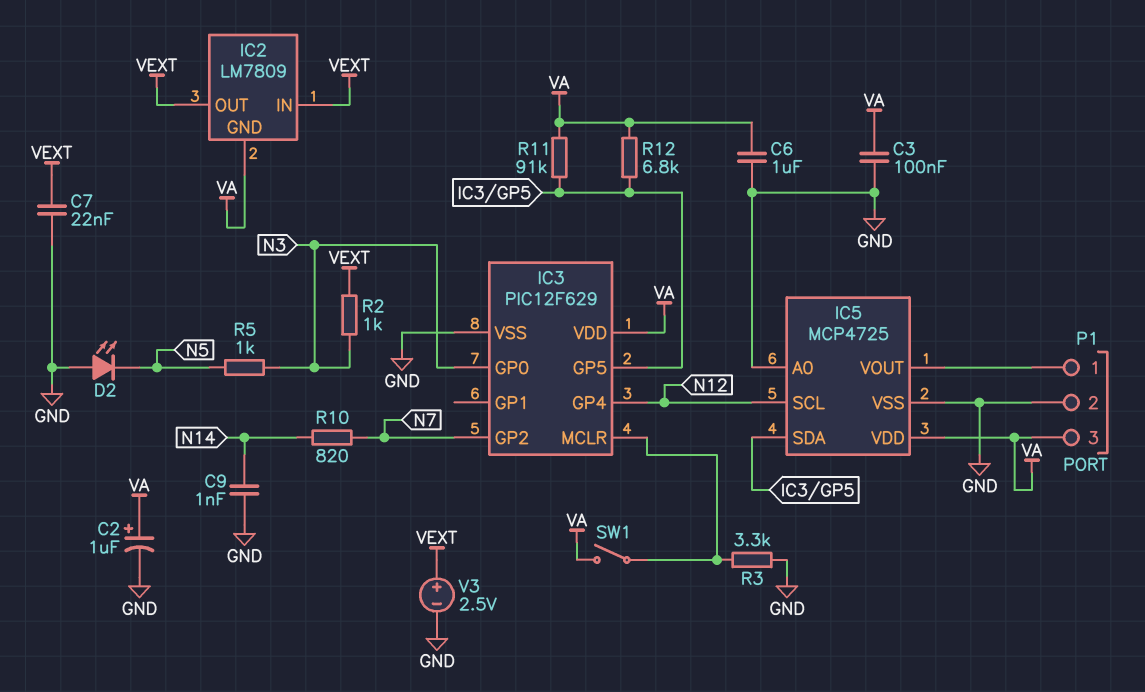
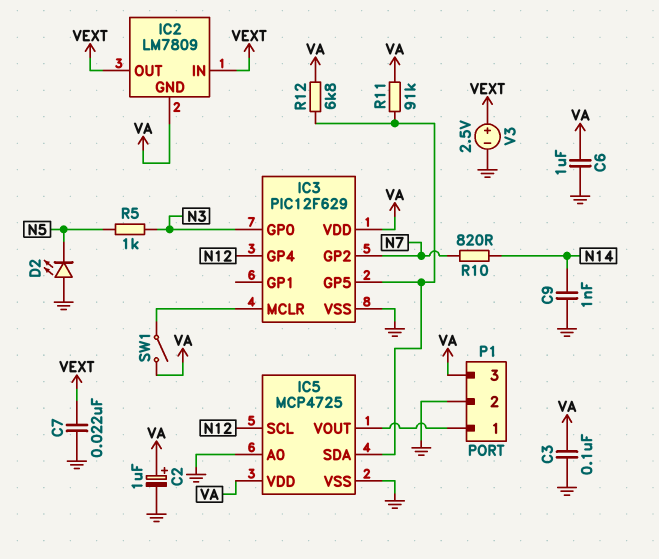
R2: 1k (N3, VEXT) -> none
R3: 3.3k (GND, IC3/MCLR) -> none

